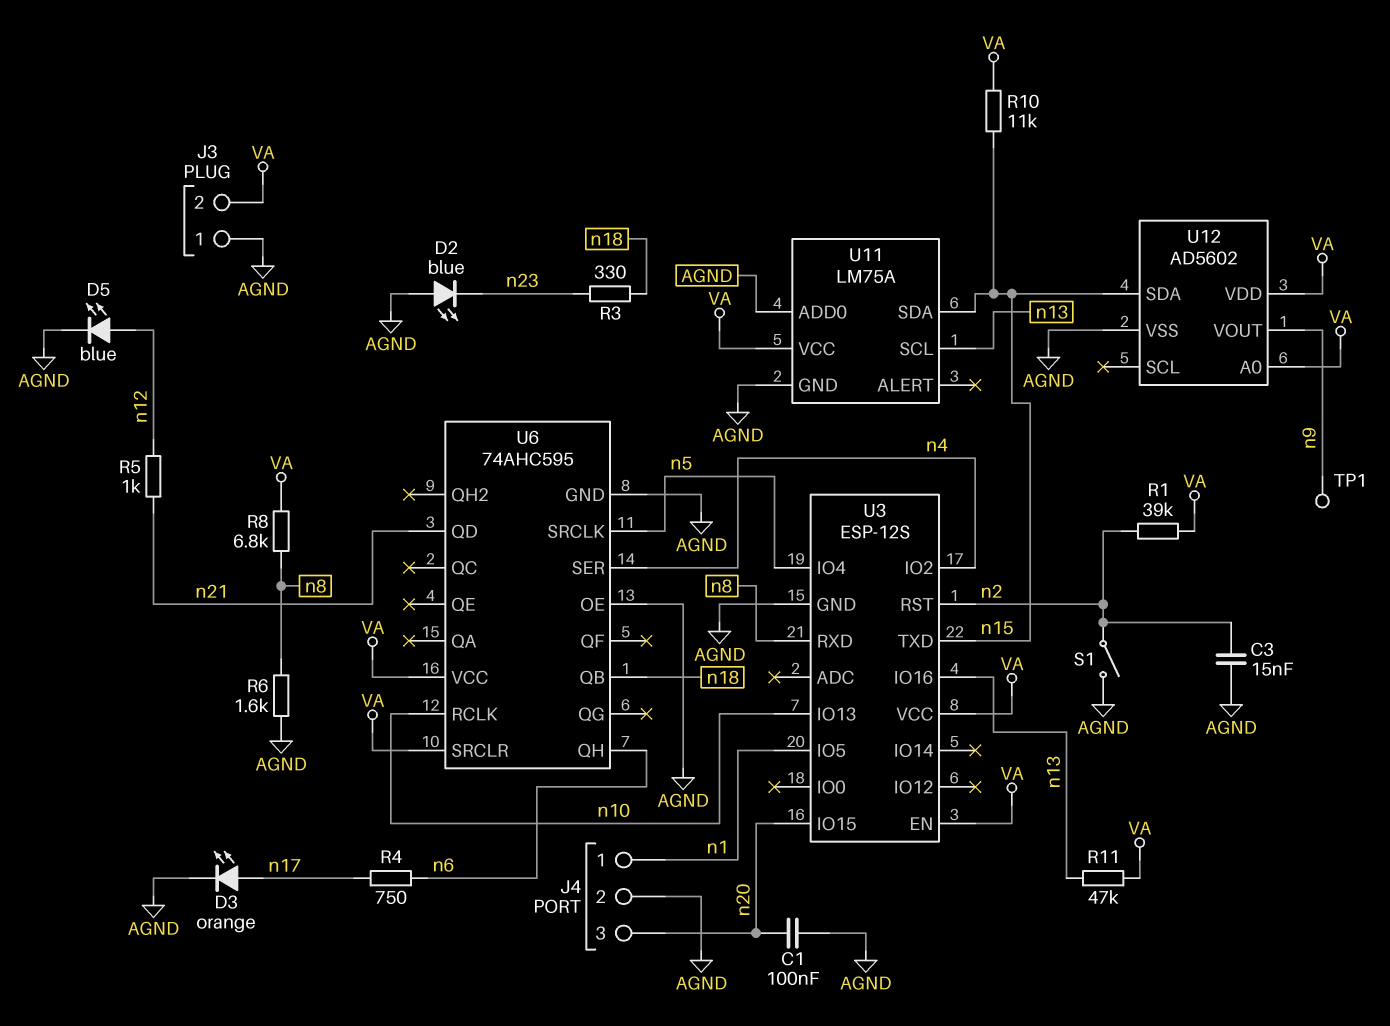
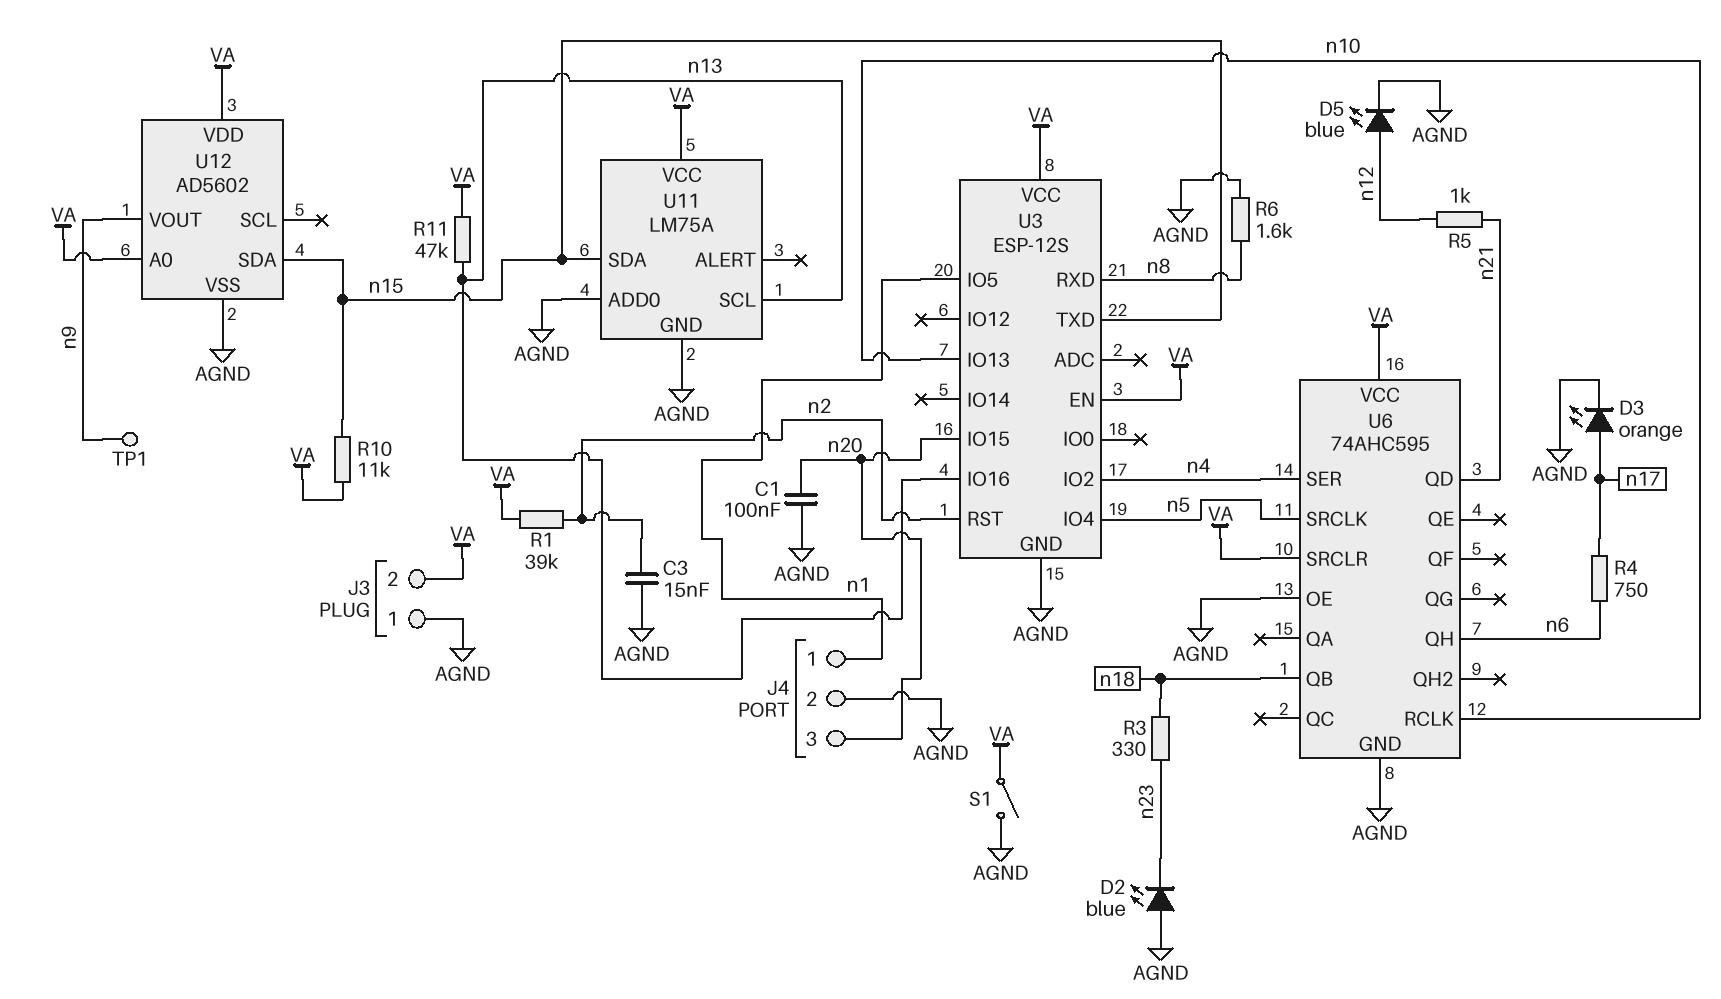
R8: 6.8k (VA, n8) -> none
S1: switch (AGND, n2) -> switch (AGND, VA)

